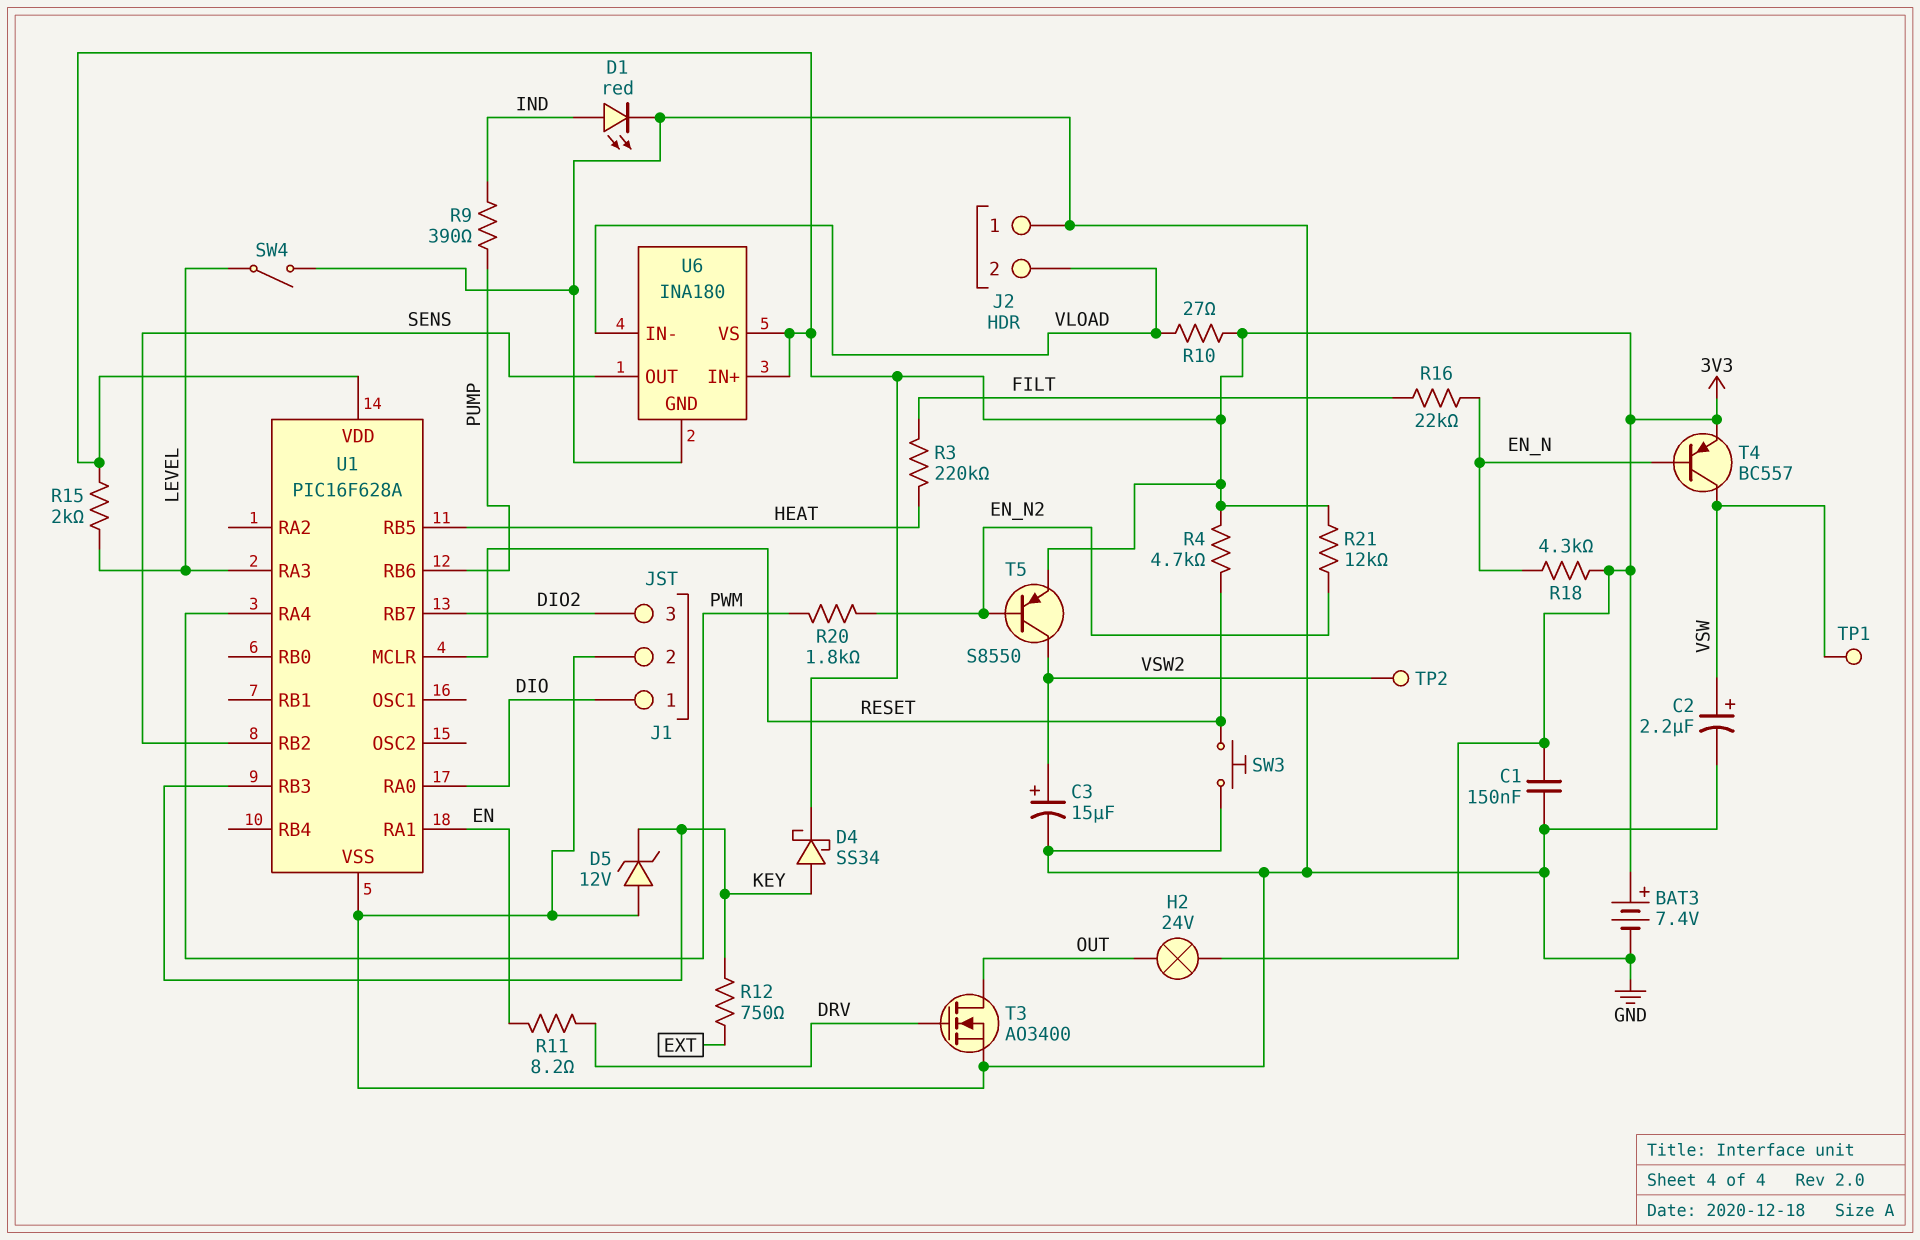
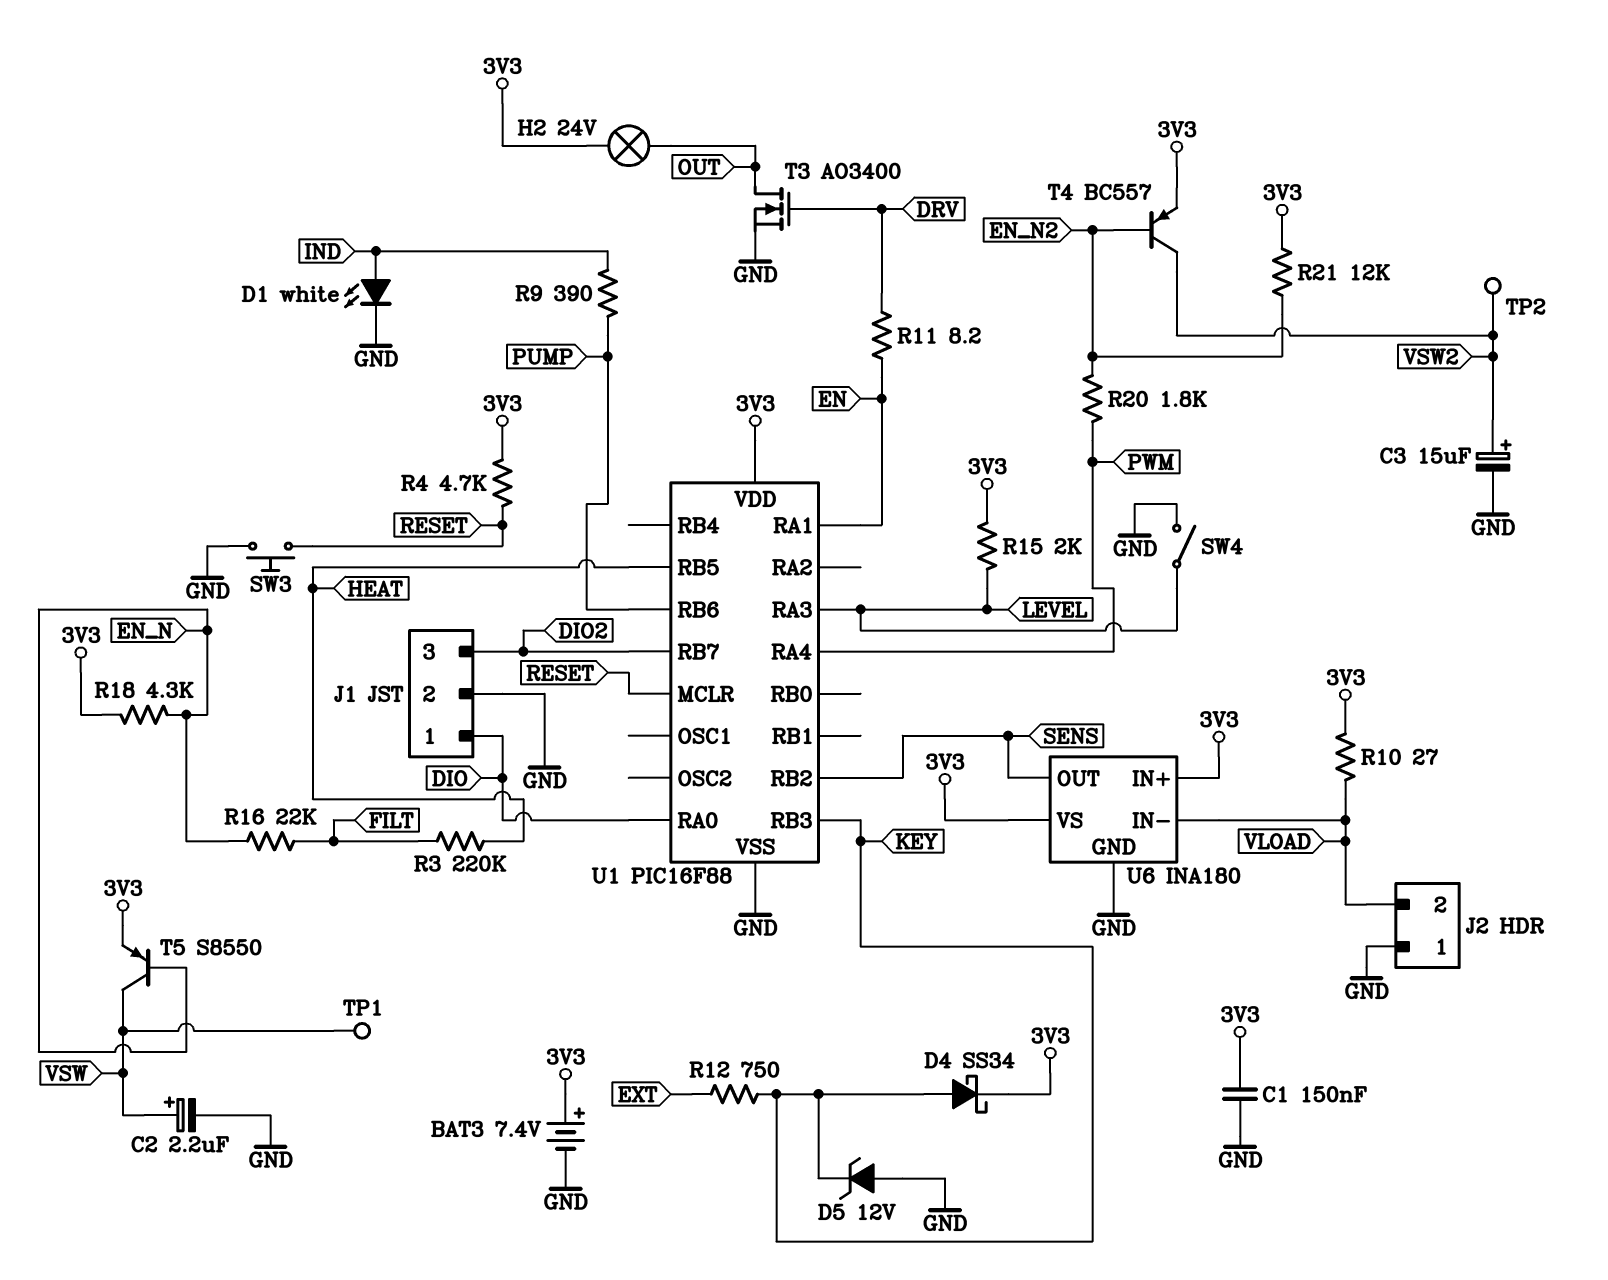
D1: LED red (A IND, K GND) -> LED white (A IND, K GND)
T4: PNP BC557 (B EN_N, C VSW, E 3V3) -> PNP BC557 (B EN_N2, C VSW2, E 3V3)
T5: PNP S8550 (B EN_N2, C VSW2, E 3V3) -> PNP S8550 (B EN_N, C VSW, E 3V3)
U1: PIC16F628A -> PIC16F88

